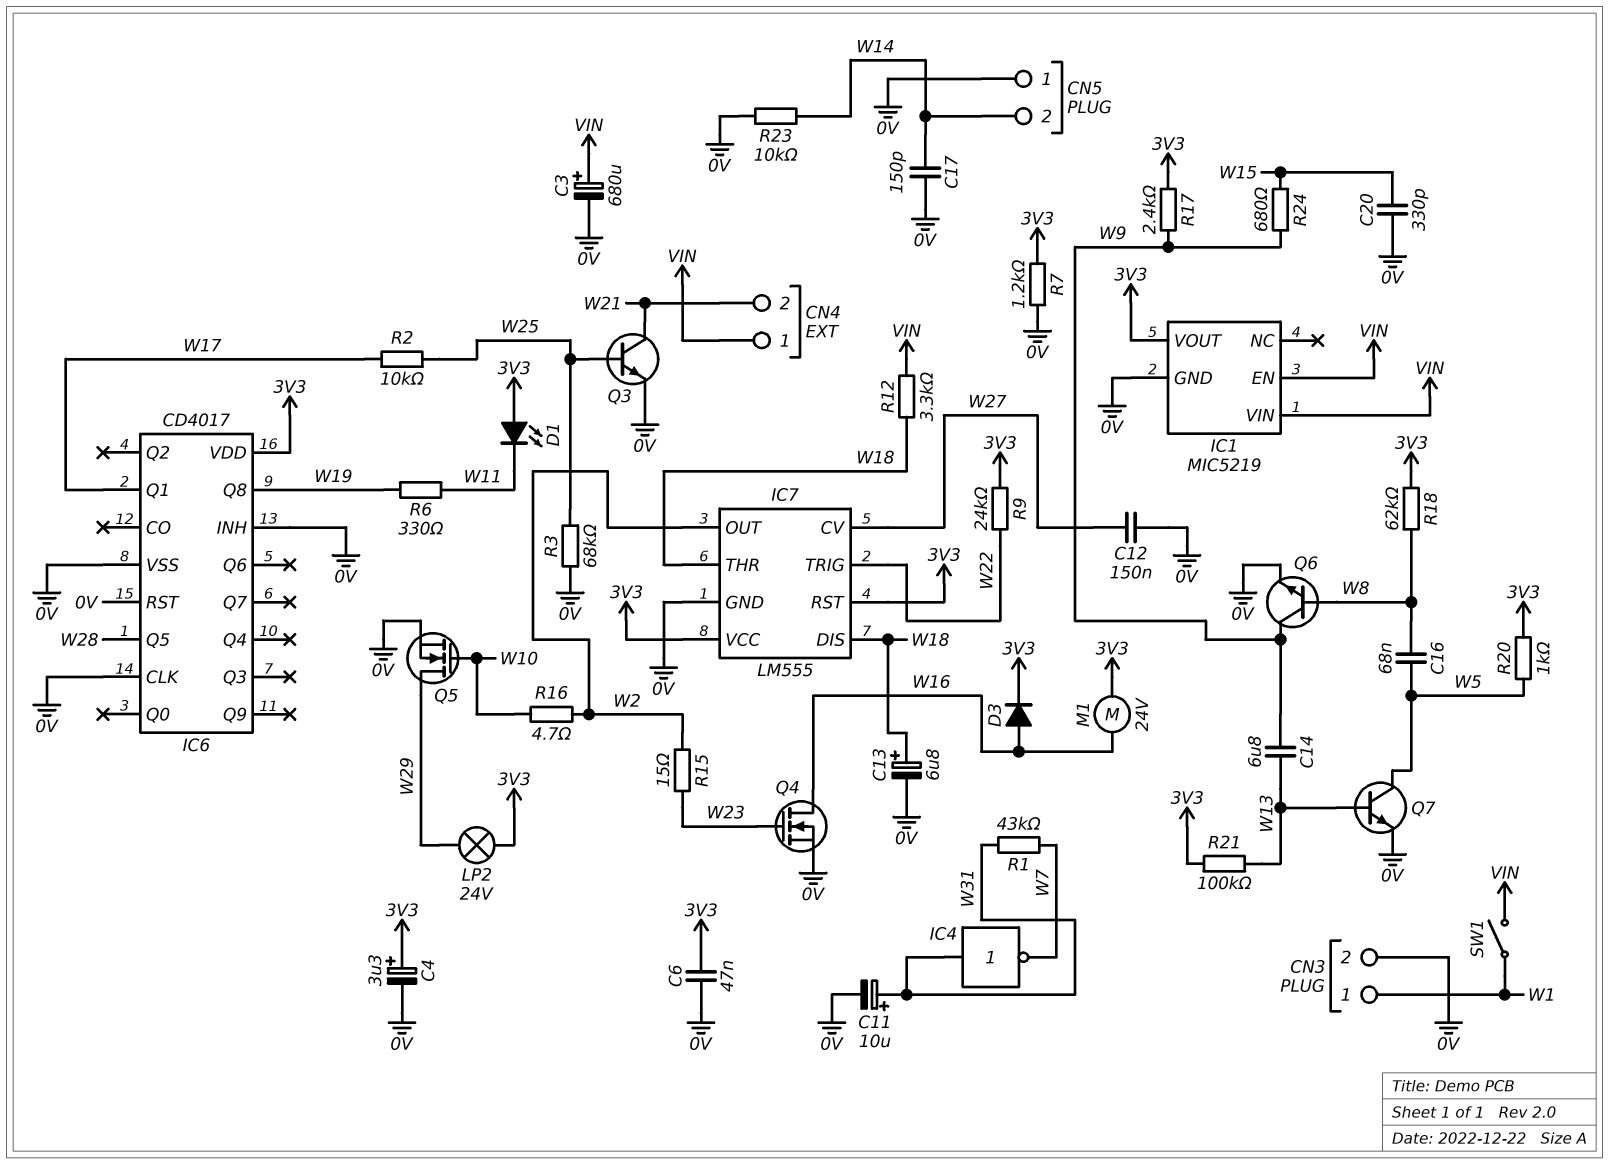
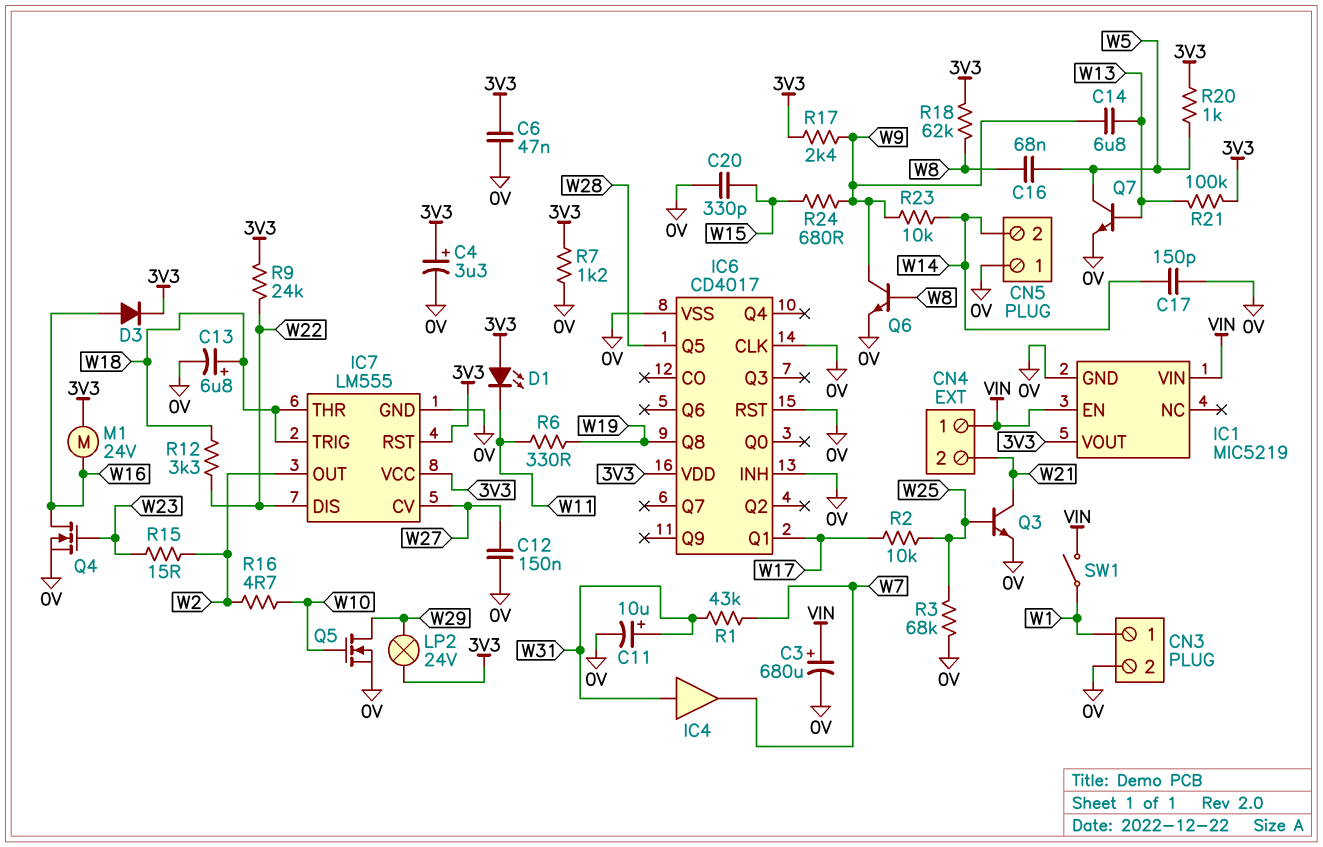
IC4: NOT (in W31, out W7) -> buffer (in W31, out W7)
IC7 pin DIS: W18 -> W22
IC7 pin TRIG: W22 -> W18
R12: 3.3k (VIN, W18) -> 3.3k (W18, W22)
R23: 10k (0V, W14) -> 10k (W9, W14)

